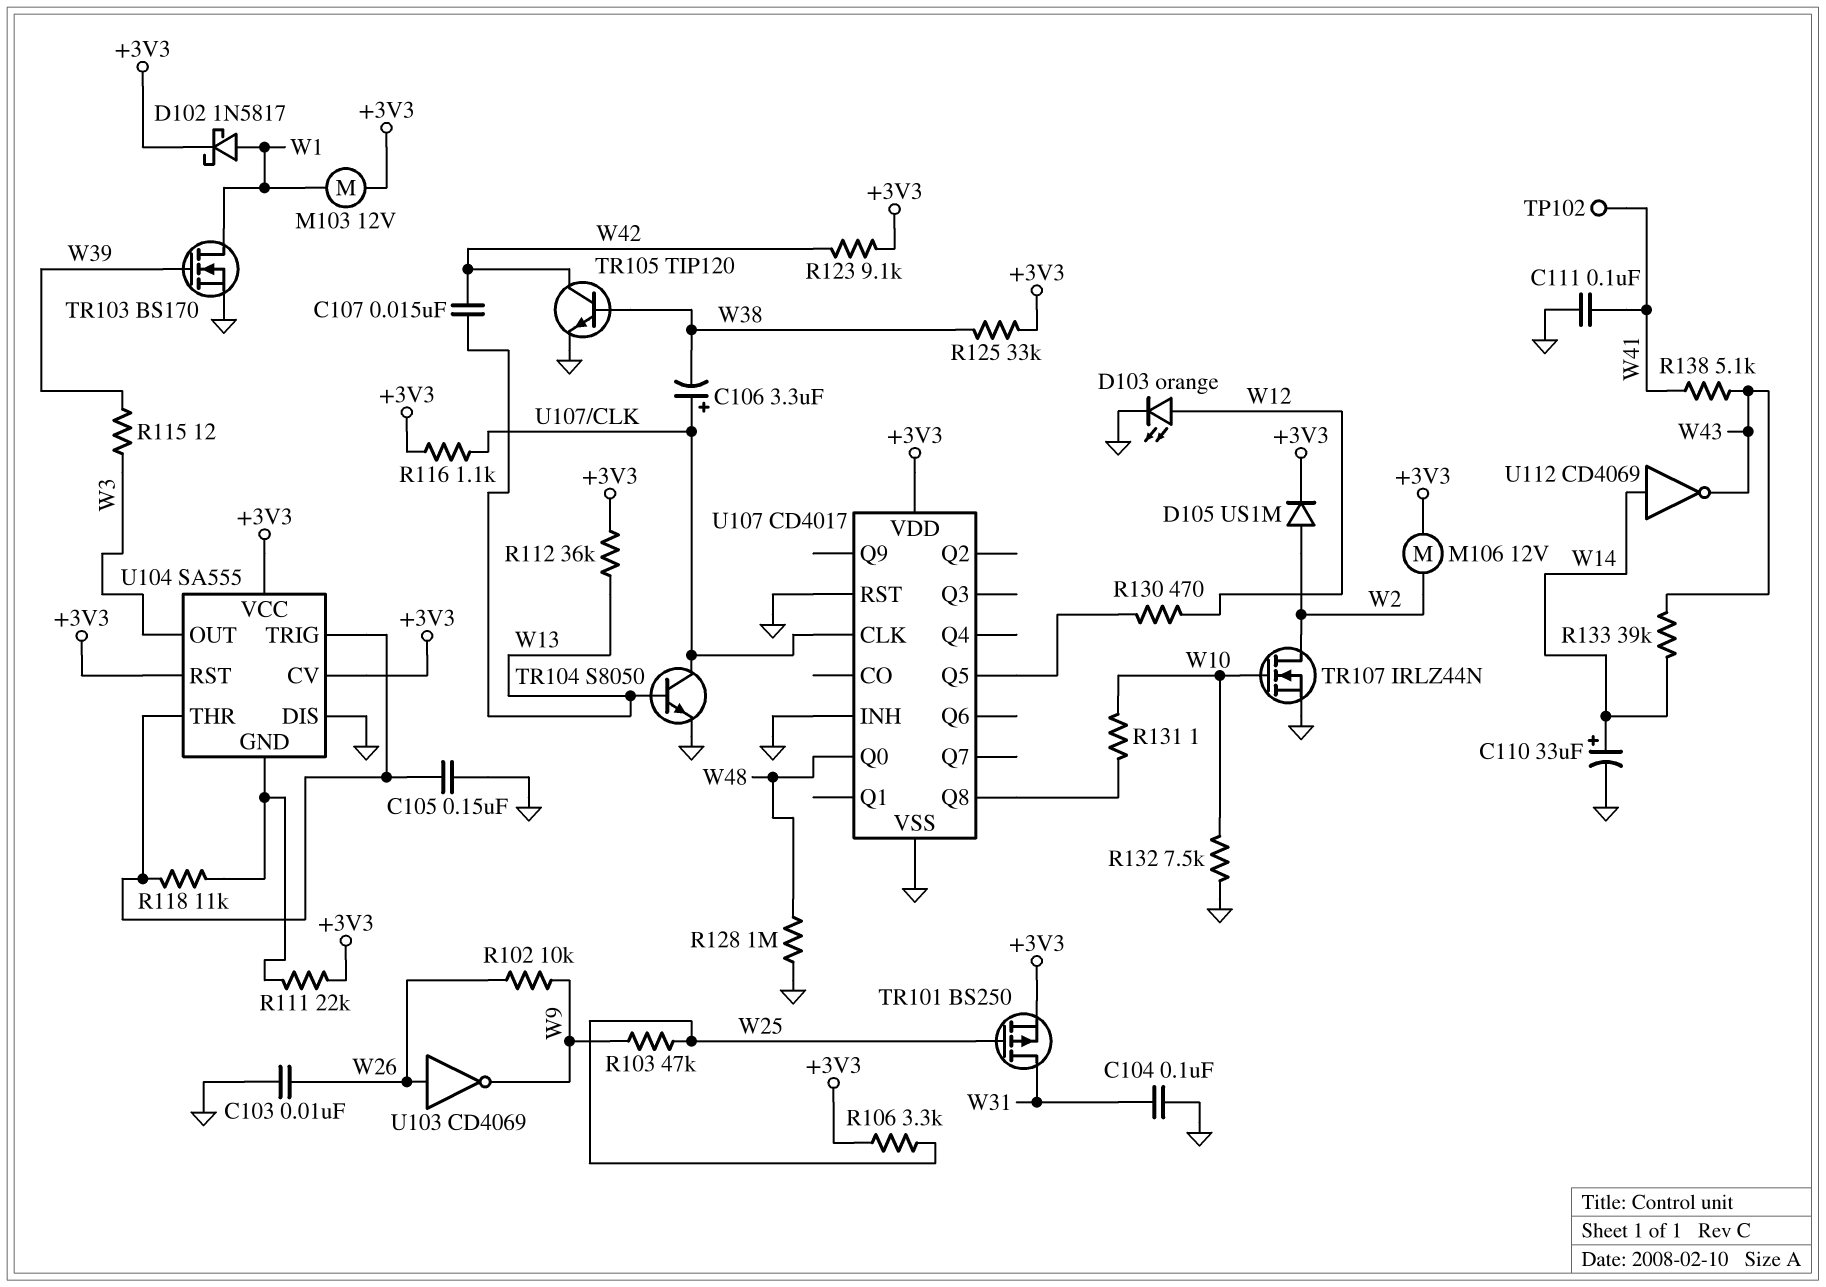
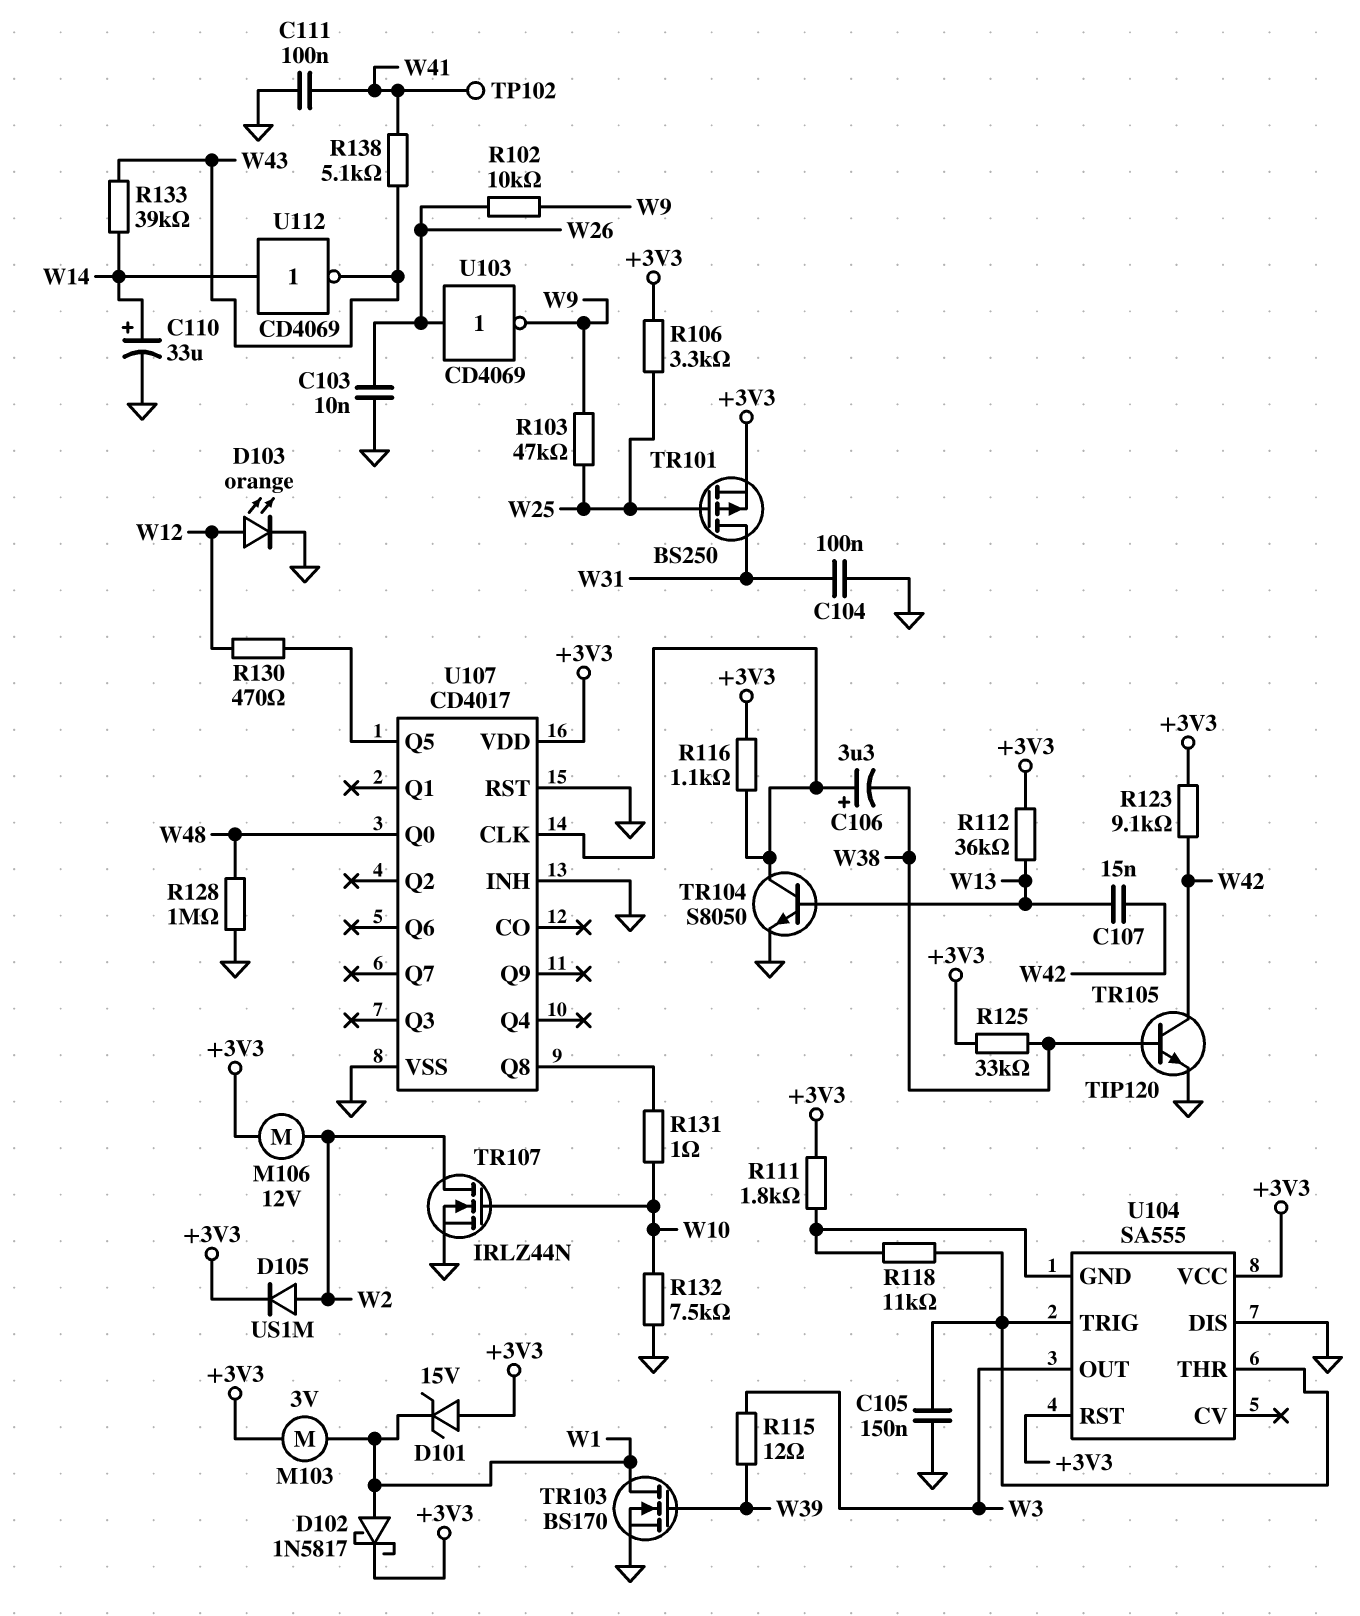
D101: none -> zener 15V (A +3V3, K W1)
M103: motor 12V (+3V3, W1) -> motor 3V (+3V3, W1)
R111: 22k (+3V3, U104/GND) -> 1.8k (+3V3, U104/GND)
U104 pin CV: +3V3 -> none

